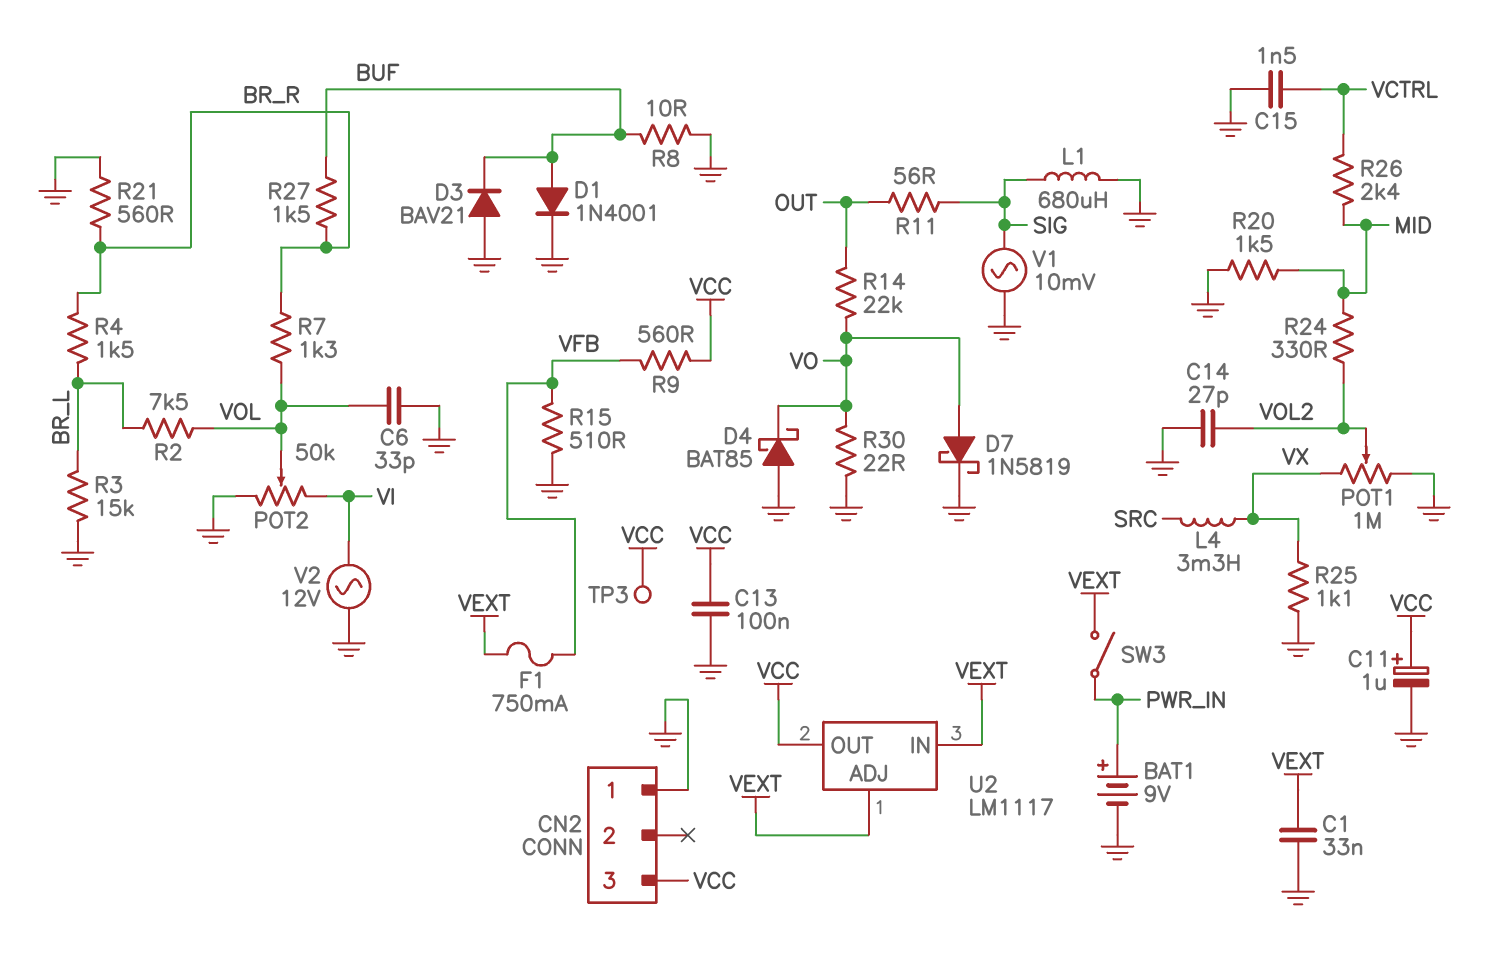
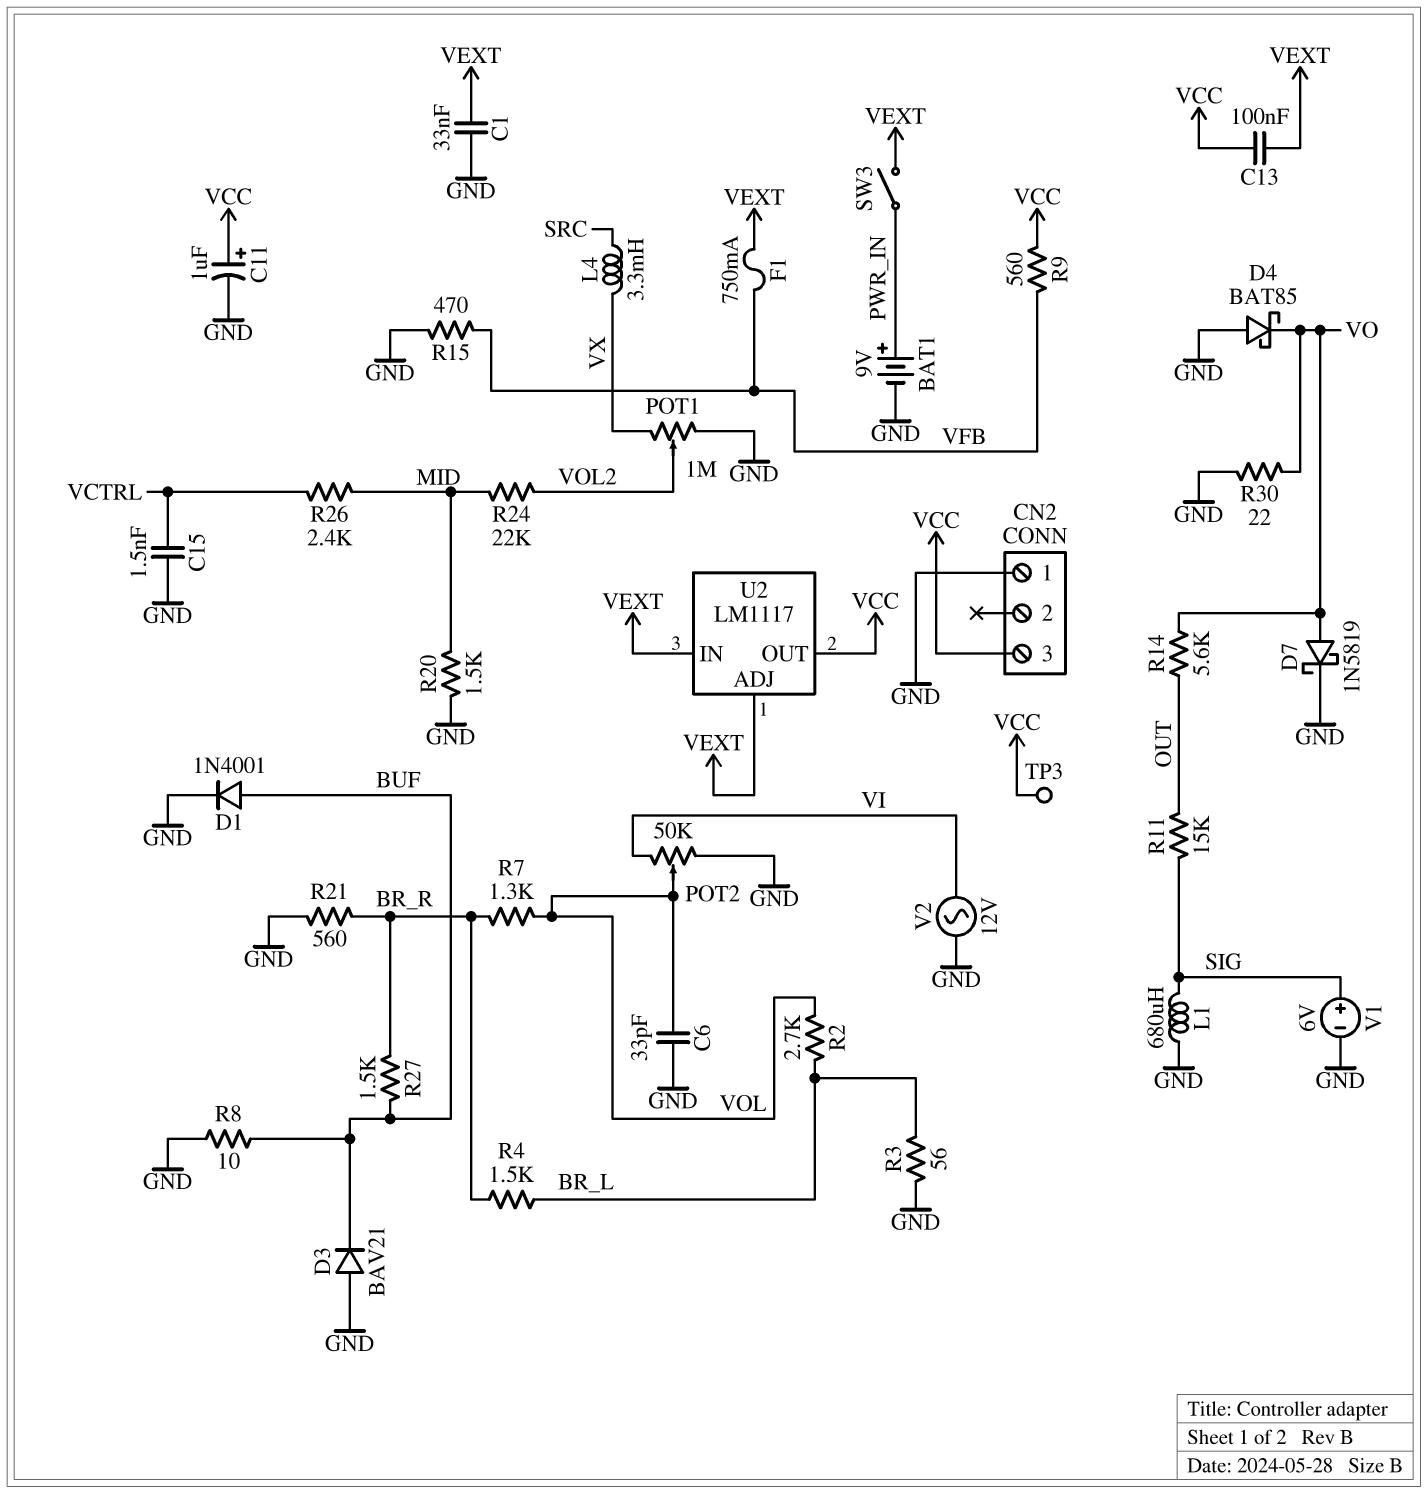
C13: 100nF (GND, VCC) -> 100nF (VCC, VEXT)
C14: 27pF (GND, VOL2) -> none
R2: 7.5k (BR_L, VOL) -> 2.7k (BR_L, VOL)
R3: 15k (BR_L, GND) -> 56 (BR_L, GND)
R11: 56 (OUT, SIG) -> 15k (OUT, SIG)
R14: 22k (OUT, VO) -> 5.6k (OUT, VO)
R15: 510 (GND, VFB) -> 470 (GND, VFB)
R24: 330 (MID, VOL2) -> 22k (MID, VOL2)
R25: 1.1k (GND, VX) -> none
V1: AC 10mV (GND, SIG) -> 6V (plus SIG, minus GND)

